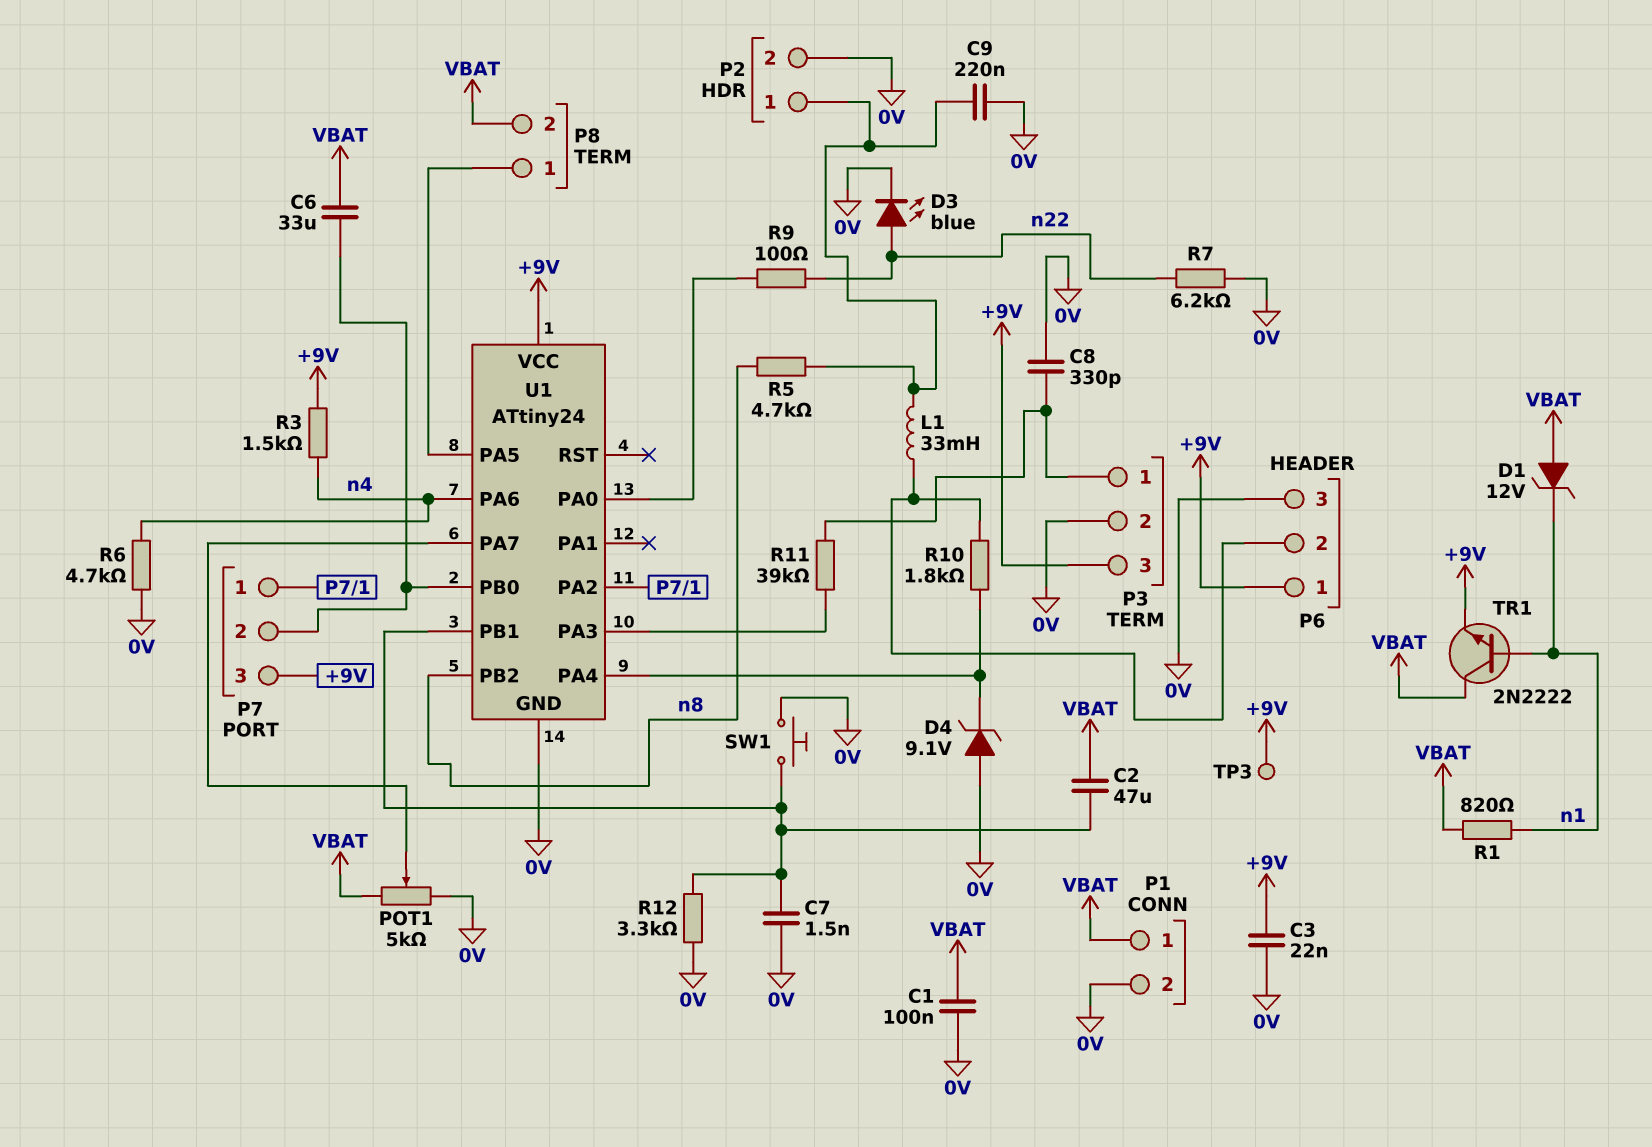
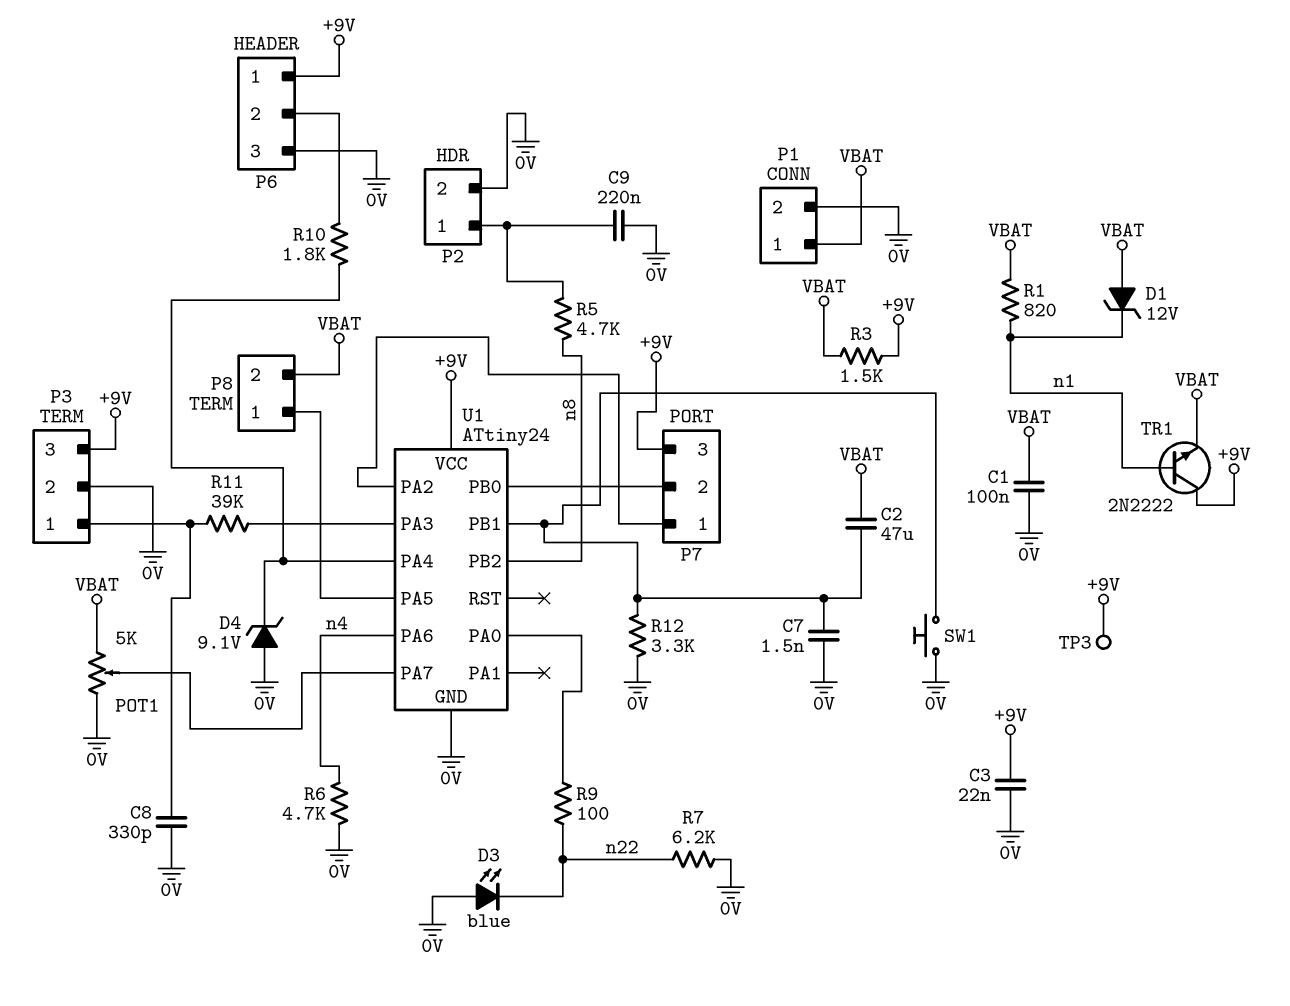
C6: 33uF (P7/2, VBAT) -> none
D3: LED blue (A n22, K 0V) -> LED blue (A 0V, K n22)
L1: 33mH (P2/1, P6/2) -> none
R3: 1.5k (+9V, n4) -> 1.5k (+9V, VBAT)
TR1: NPN 2N2222 (B n1, C VBAT, E +9V) -> NPN 2N2222 (B n1, C +9V, E VBAT)

